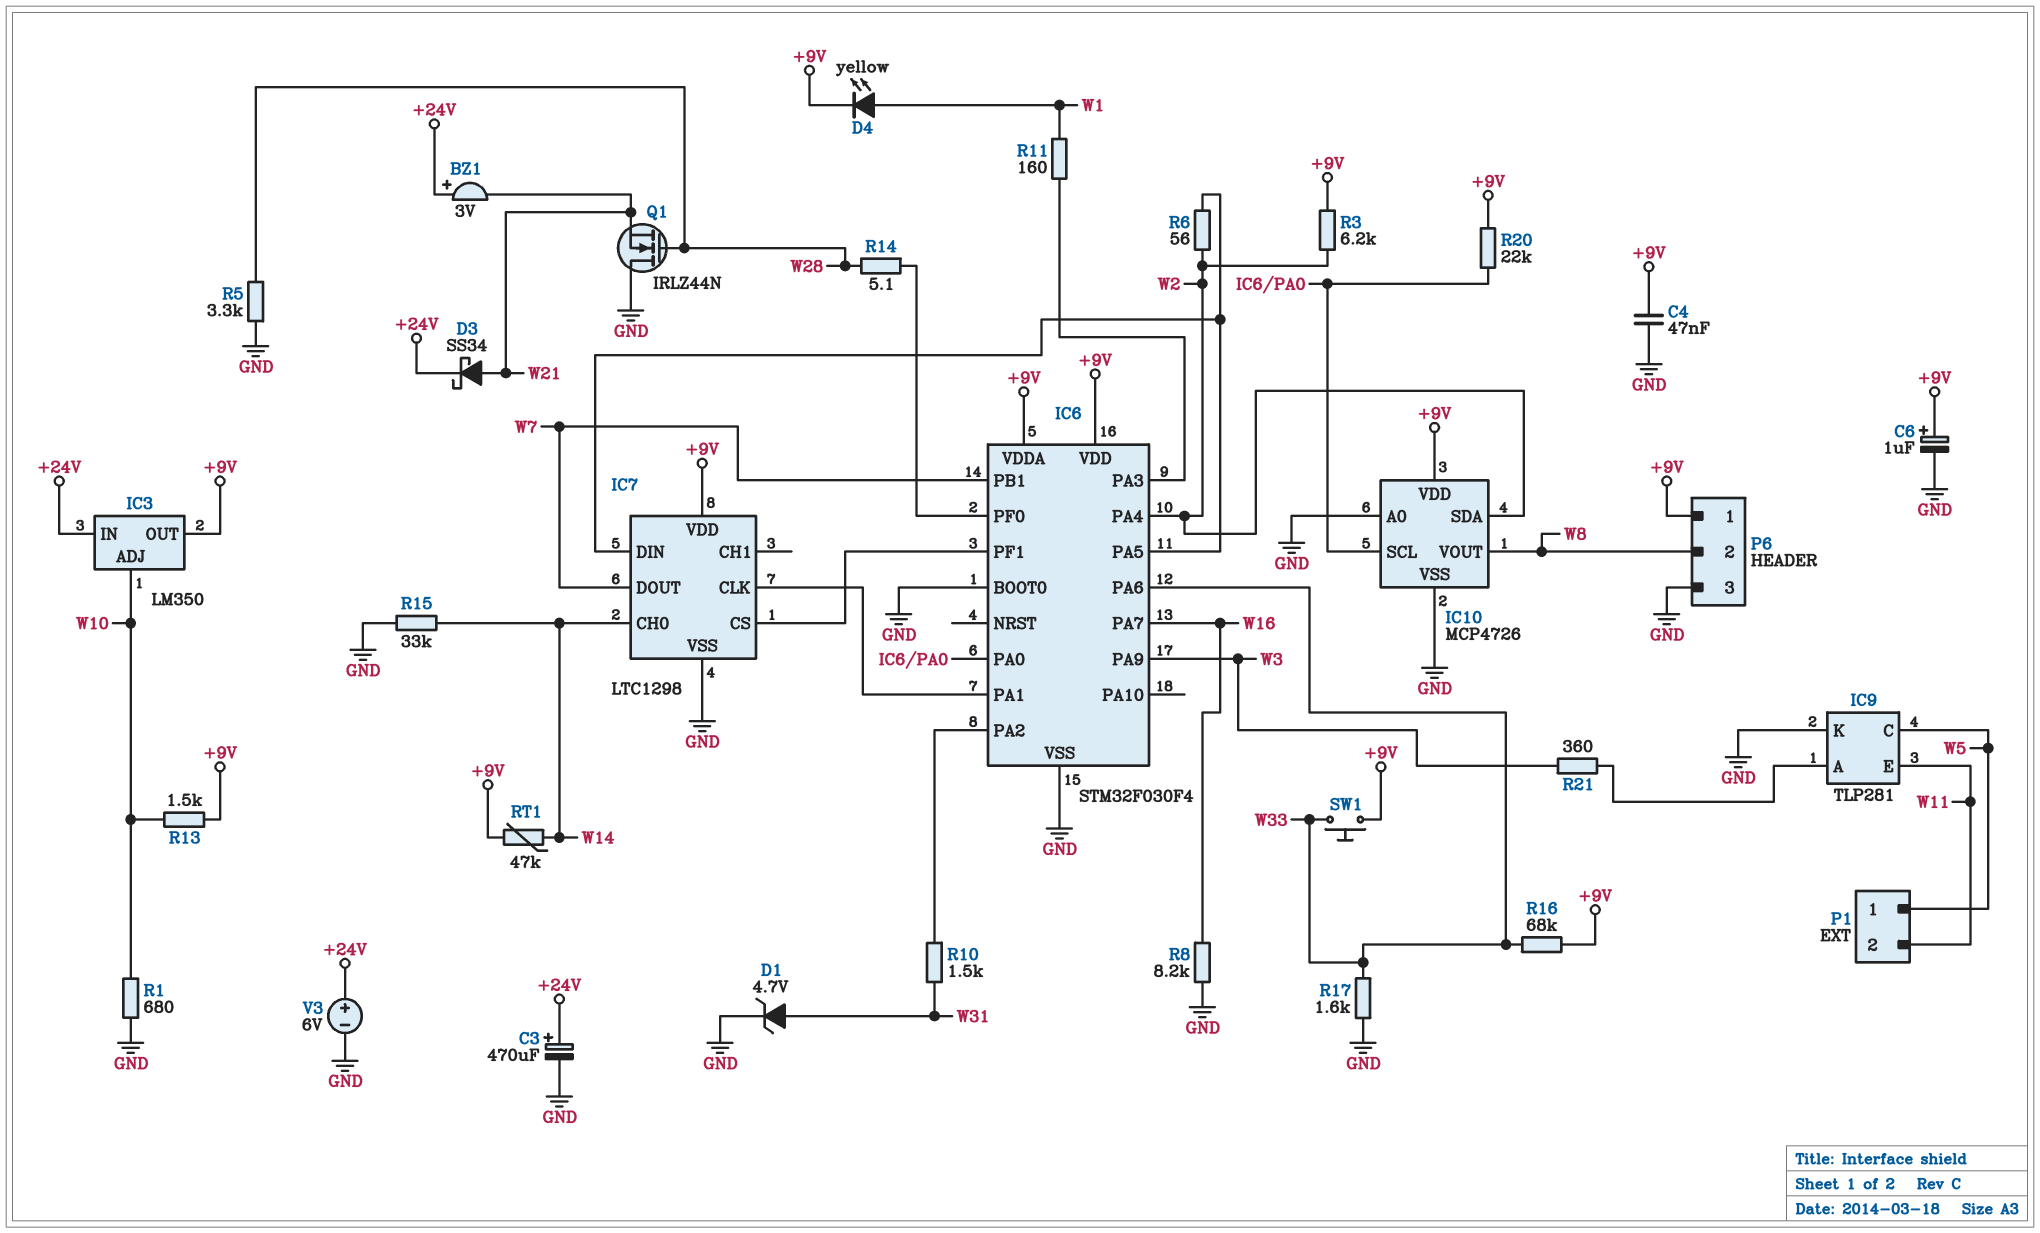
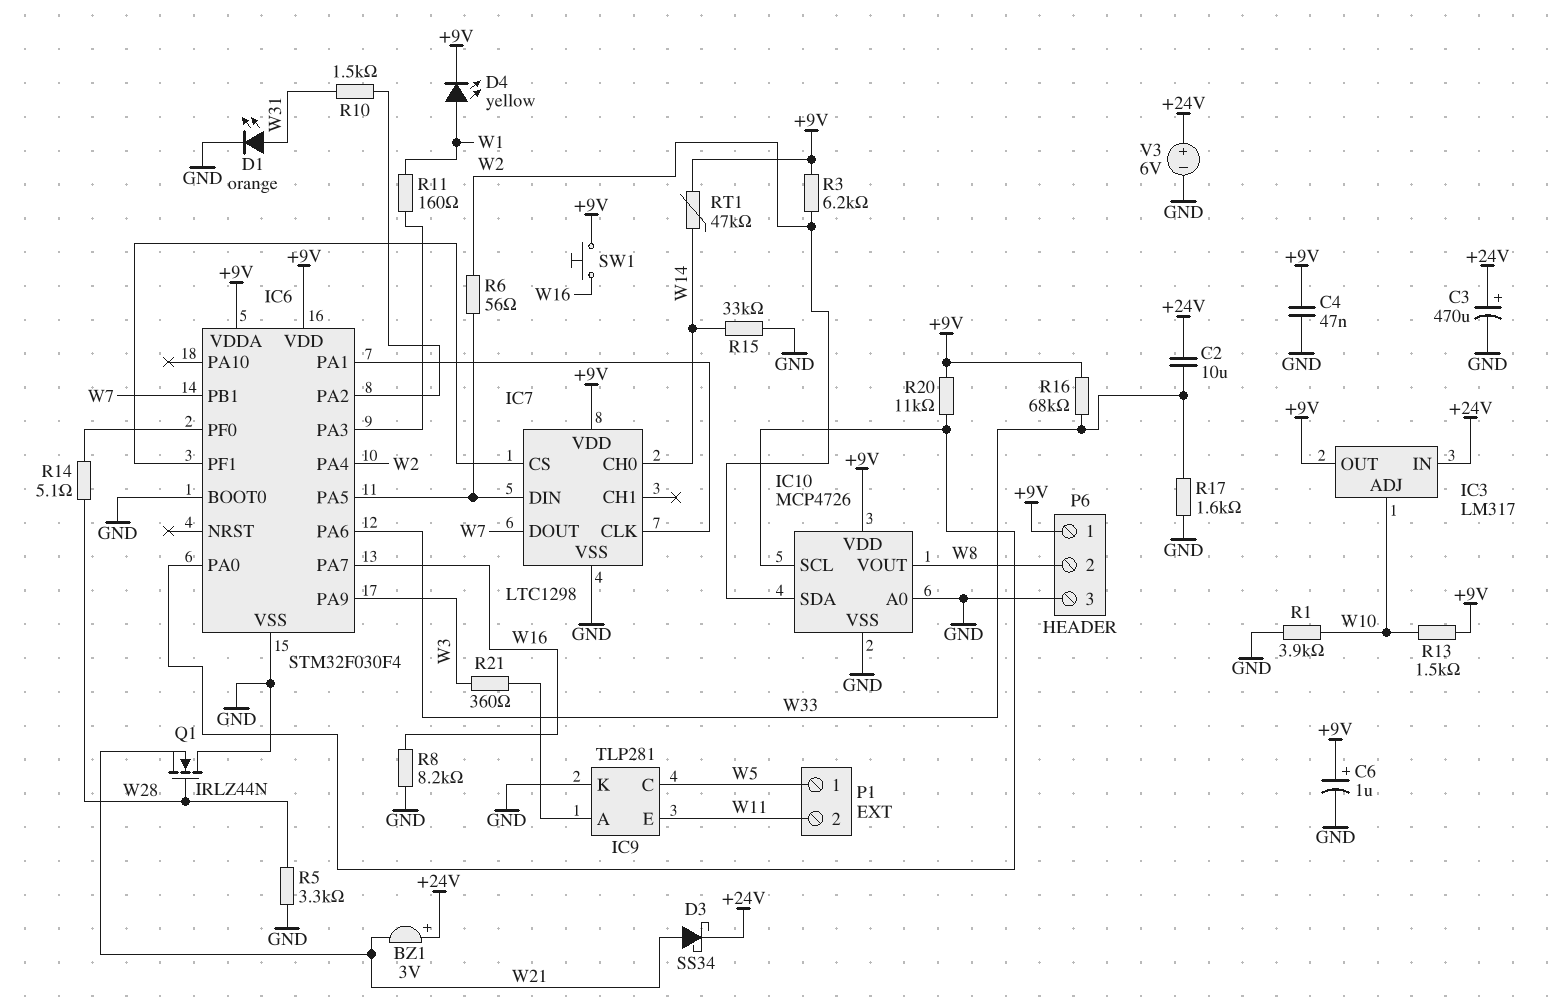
C2: none -> 10uF (+24V, W33)
D1: zener 4.7V (A W31, K GND) -> LED orange (A W31, K GND)
IC3: LM350 -> LM317
R1: 680 (GND, W10) -> 3.9k (GND, W10)
R20: 22k (+9V, IC6/PA0) -> 11k (+9V, IC6/PA0)
SW1: button (+9V, W33) -> button (+9V, W16)

